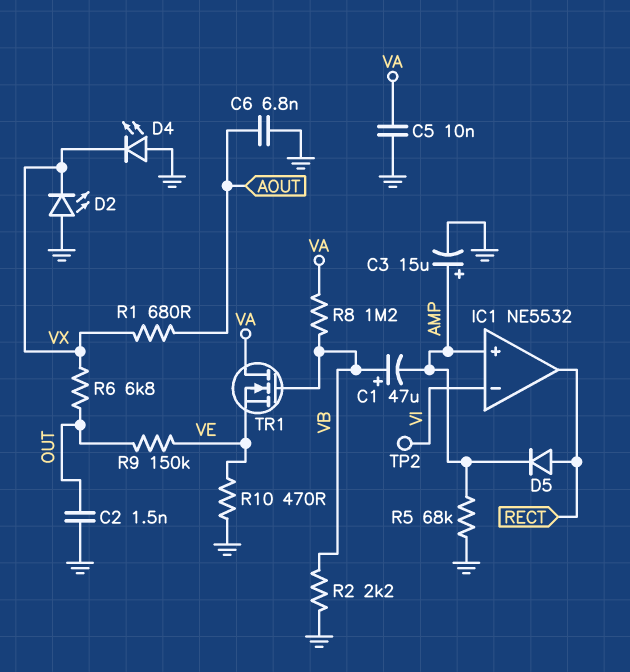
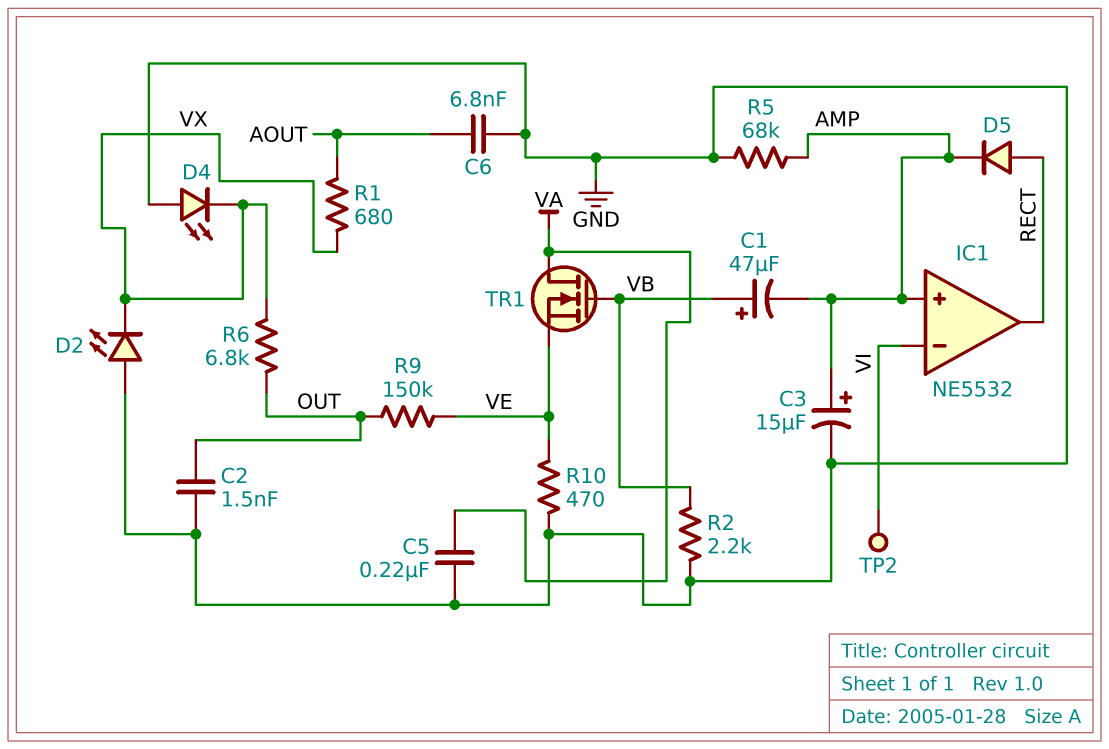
C5: 10nF (GND, VA) -> 220nF (GND, VA)
R8: 1.2M (VA, VB) -> none

